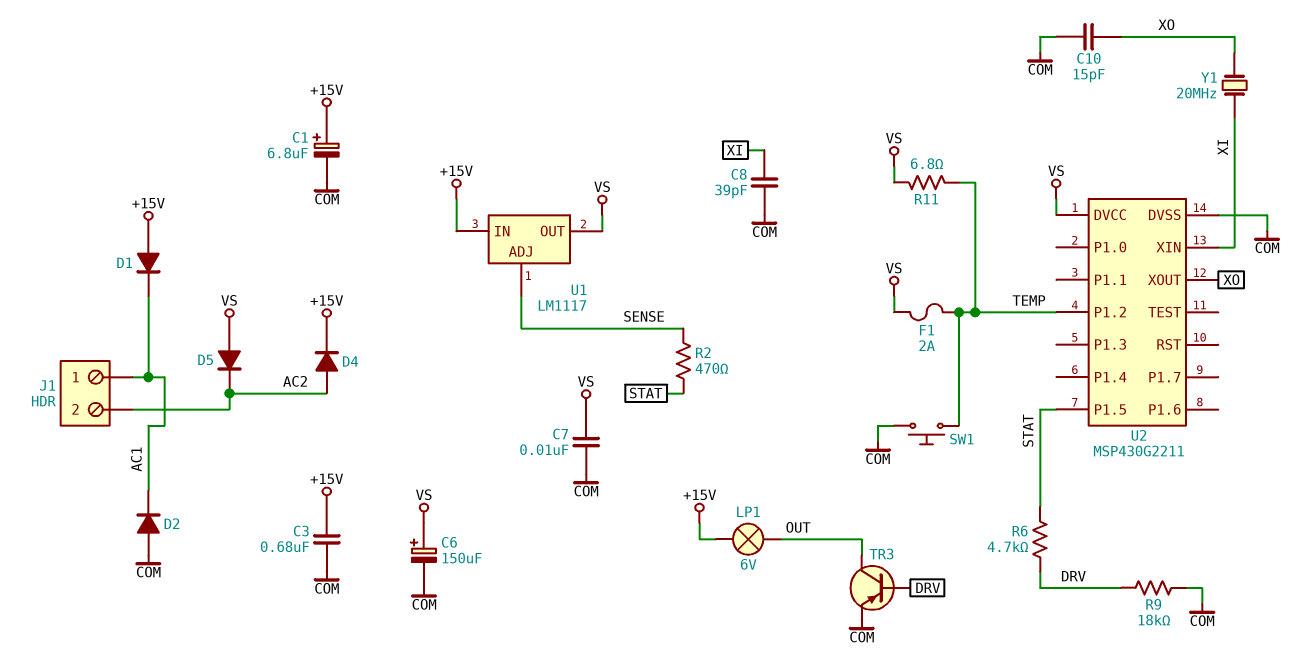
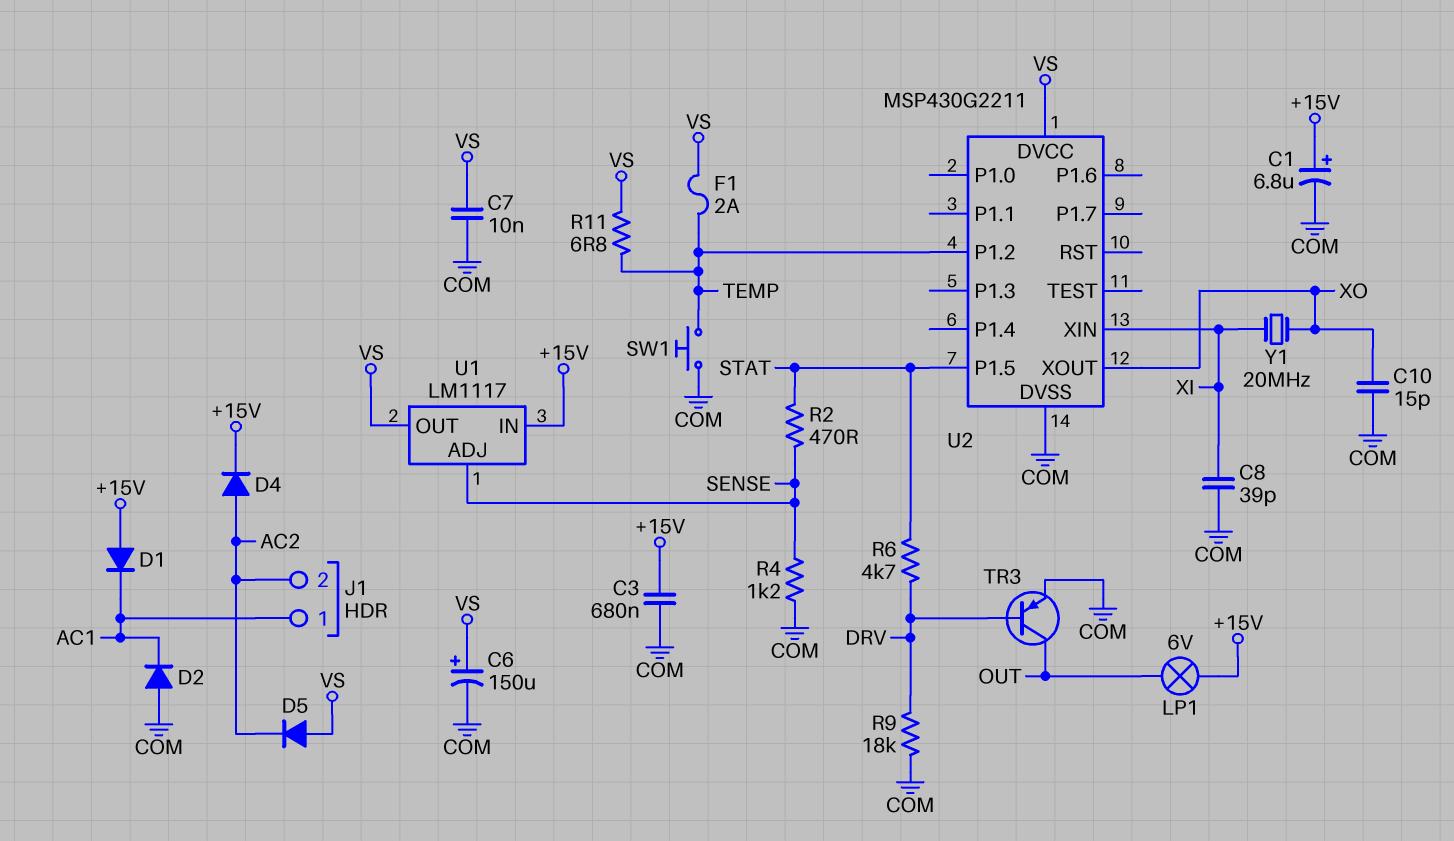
R4: none -> 1.2k (COM, SENSE)

